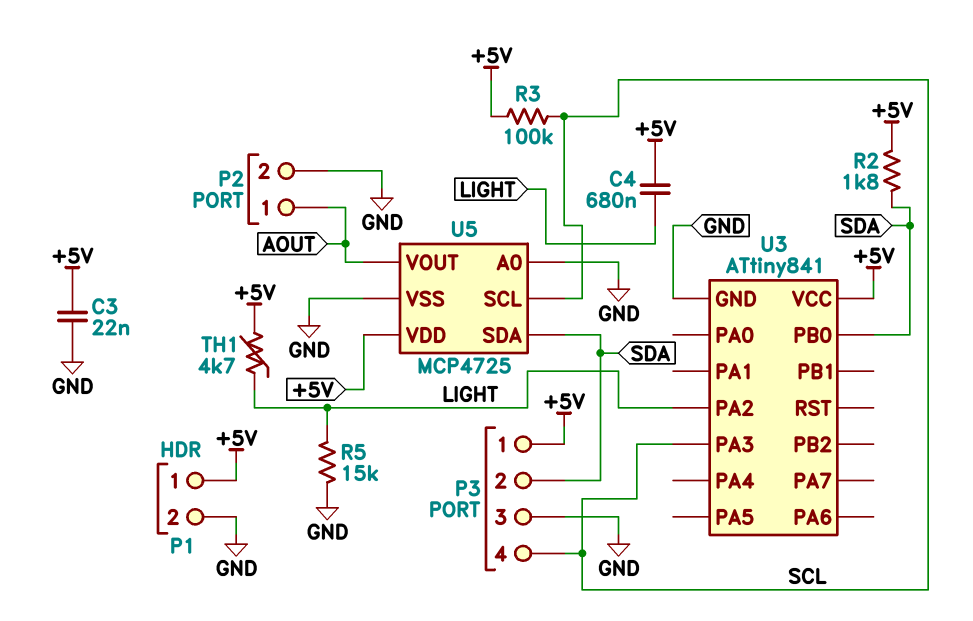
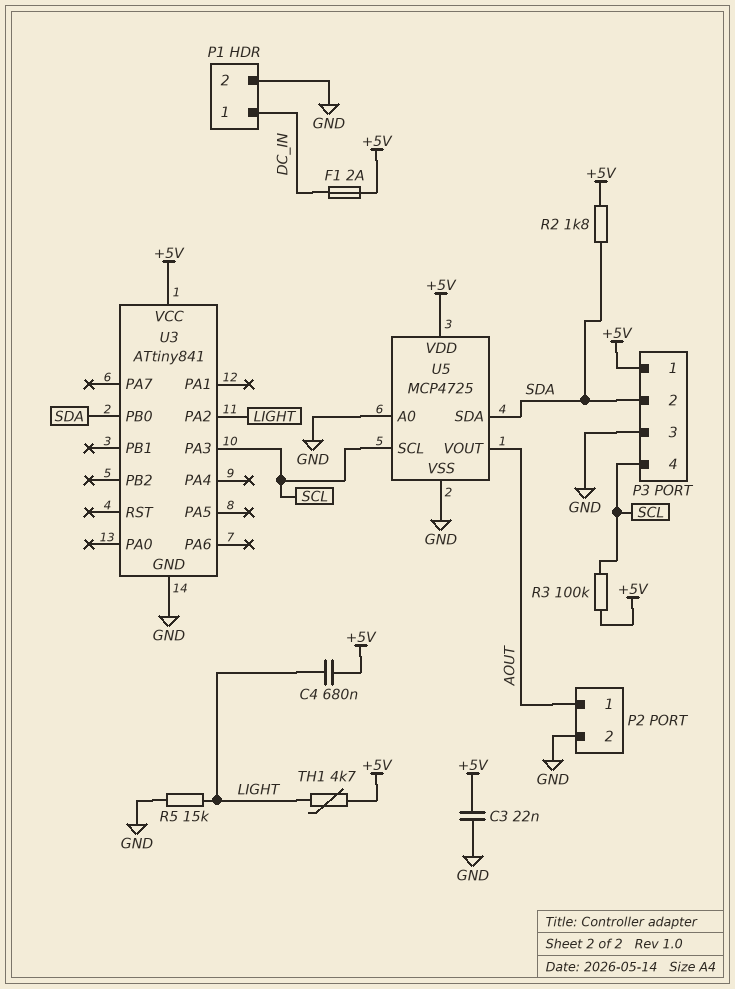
F1: none -> 2A (+5V, DC_IN)
P1 pin 1: +5V -> DC_IN

